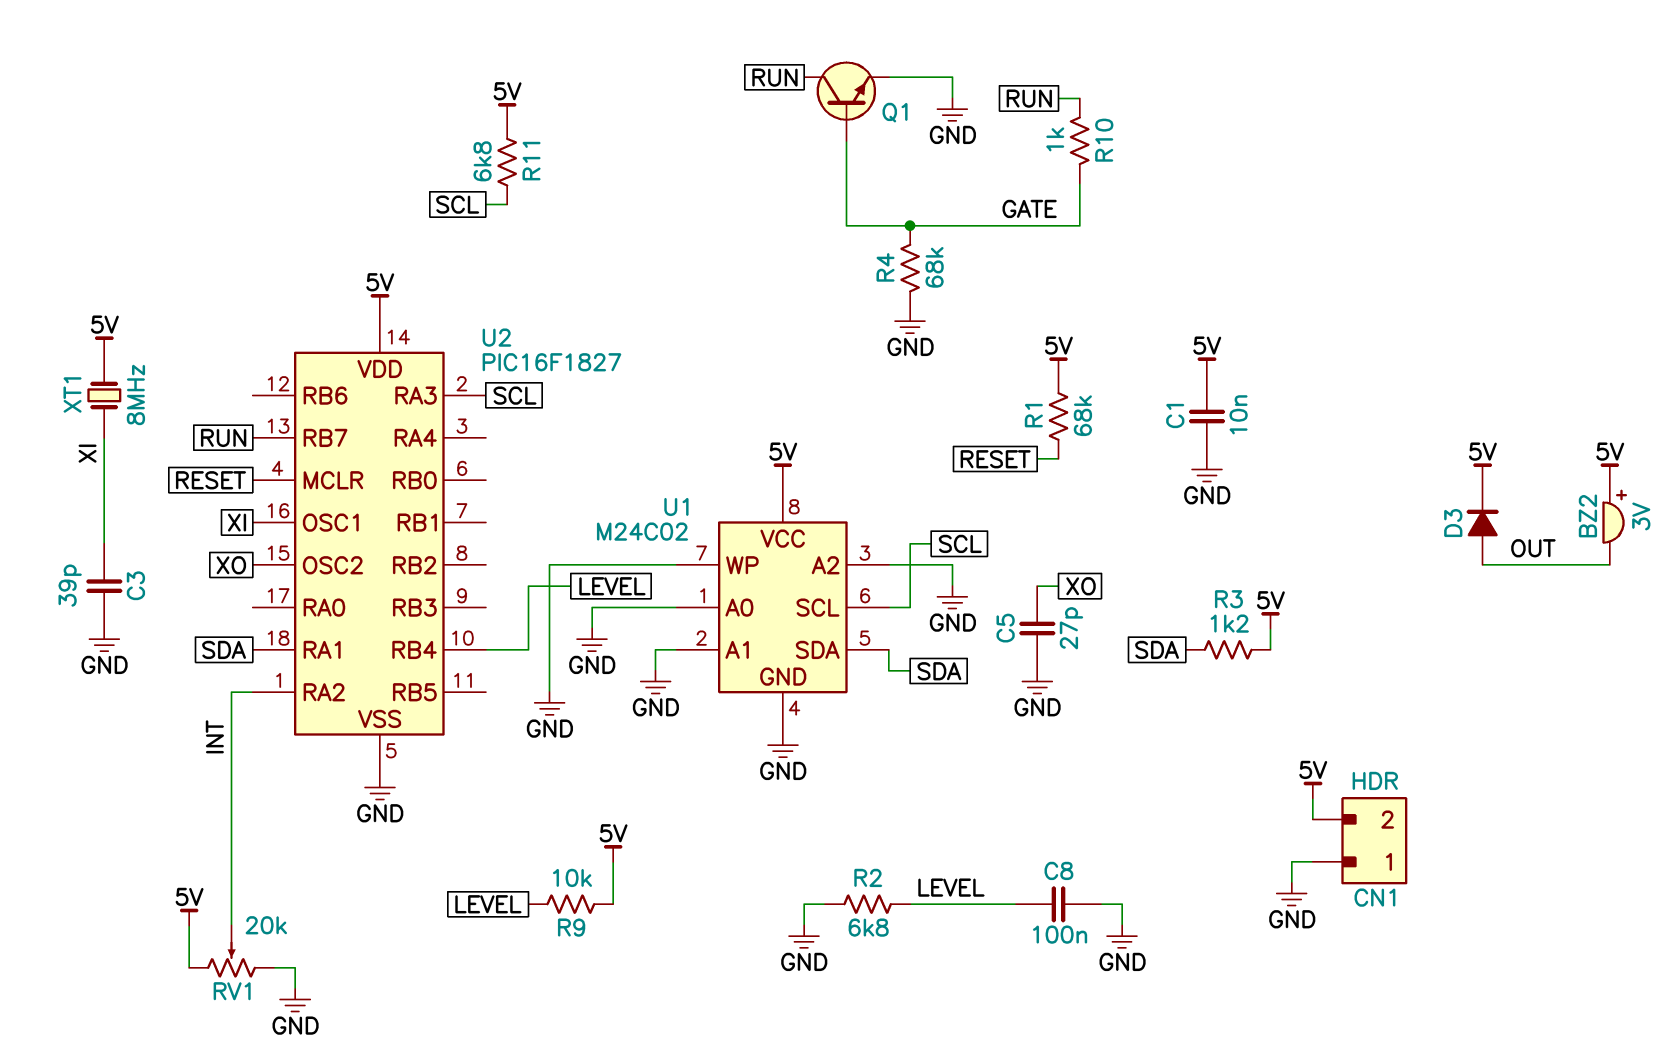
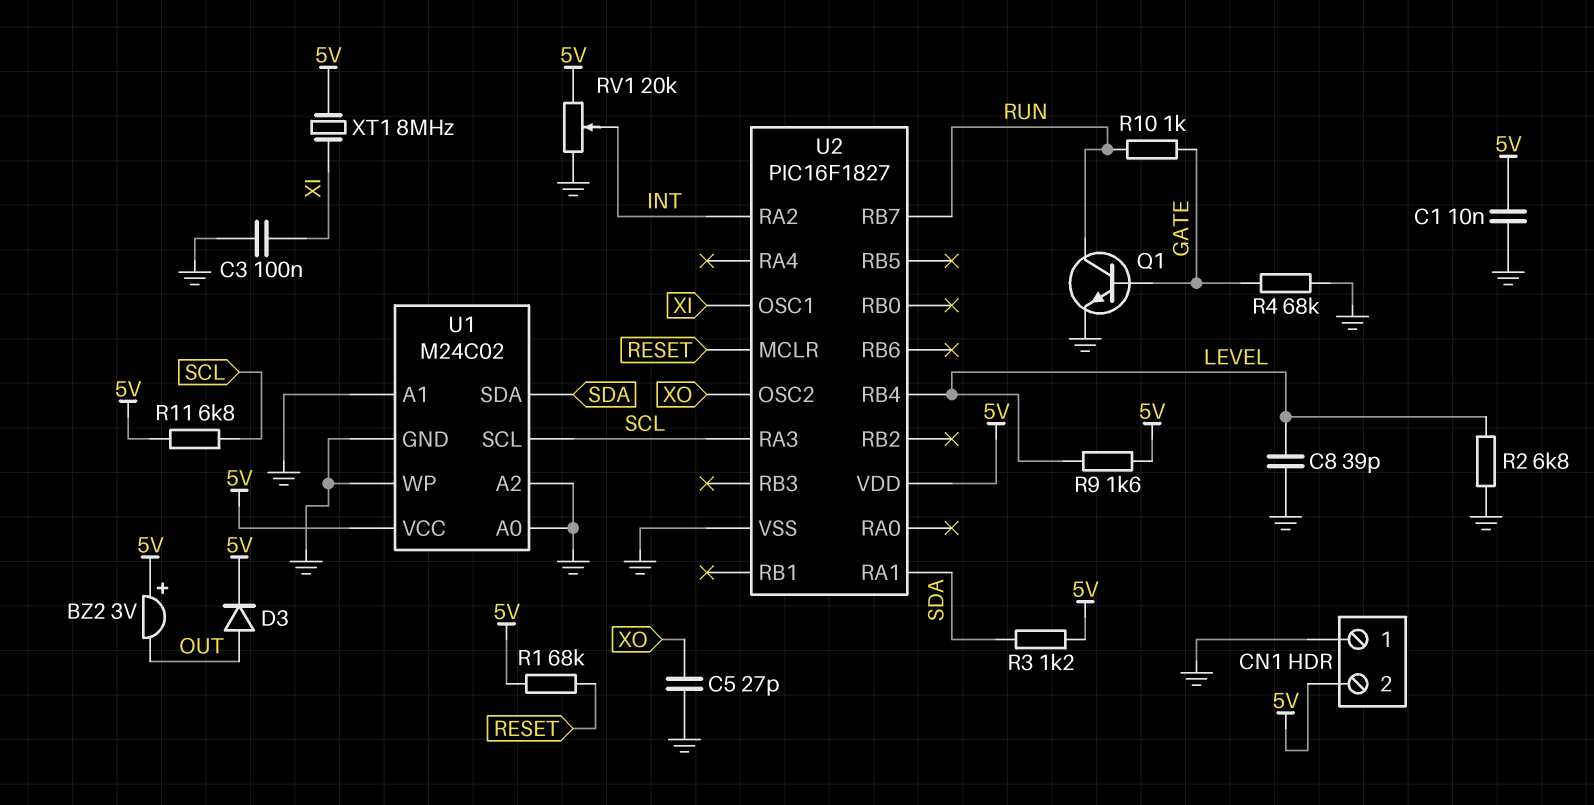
C3: 39pF (GND, XI) -> 100nF (GND, XI)
C8: 100nF (GND, LEVEL) -> 39pF (GND, LEVEL)
R9: 10k (5V, LEVEL) -> 1.6k (5V, LEVEL)

